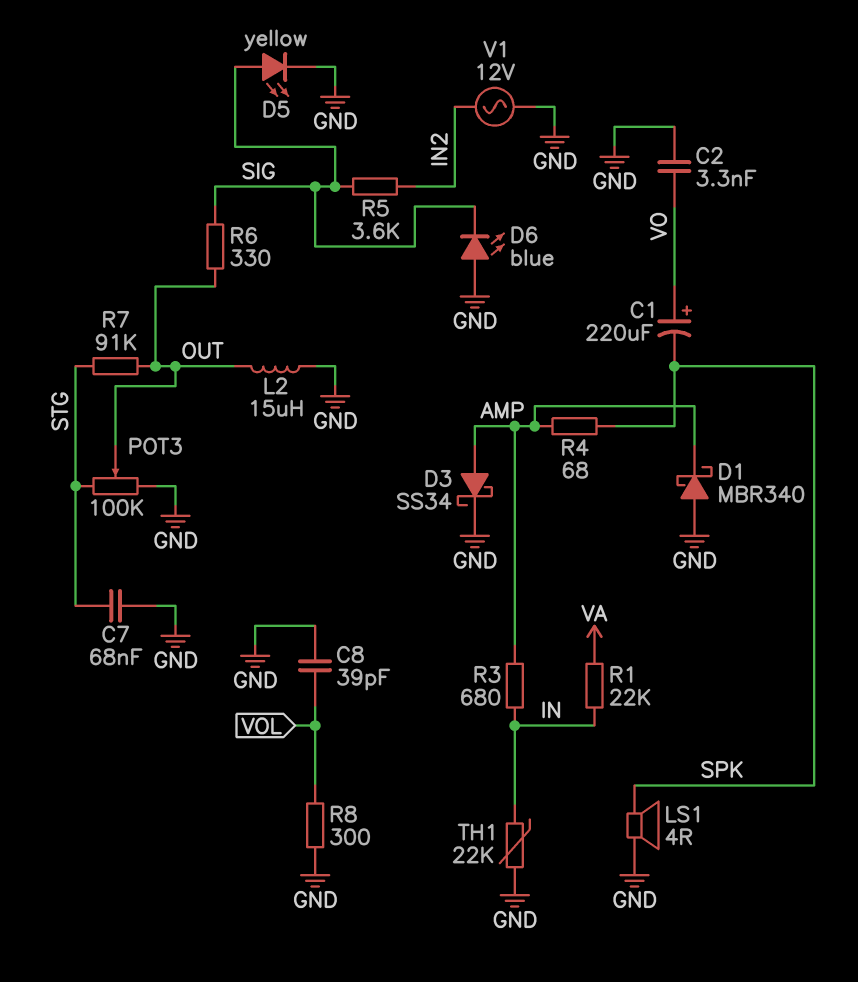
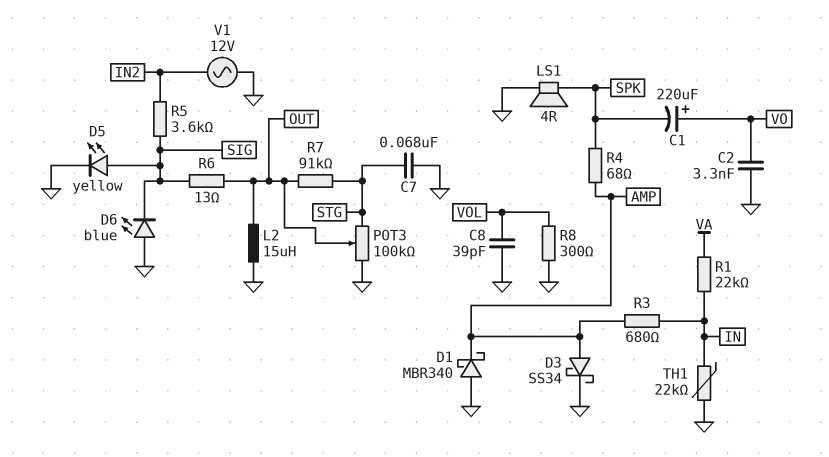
R6: 330 (OUT, SIG) -> 13 (OUT, SIG)

